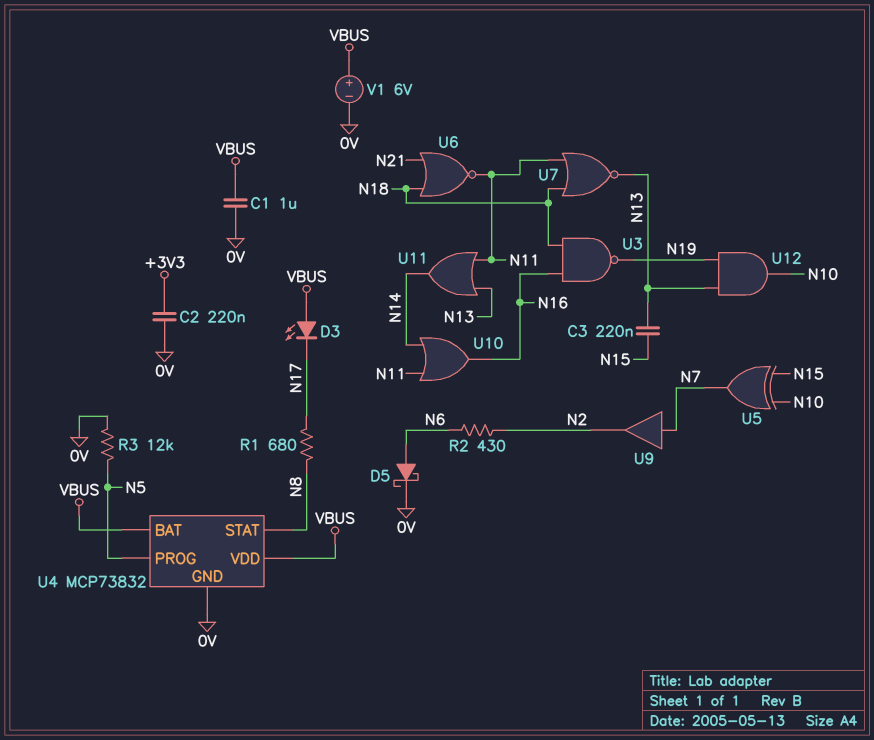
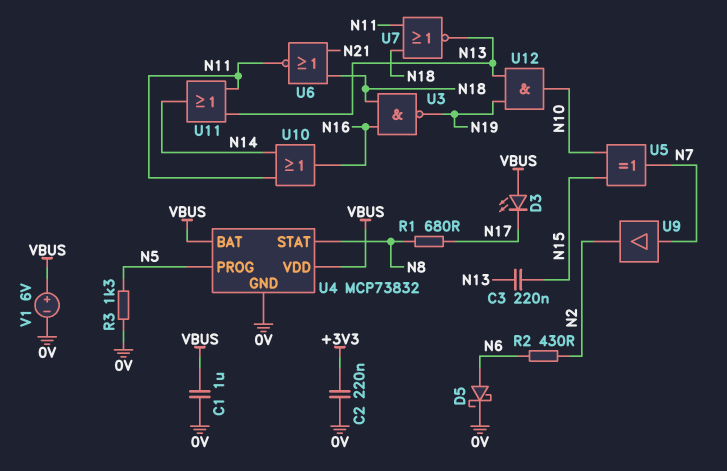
R3: 12k (0V, N5) -> 1.3k (0V, N5)

